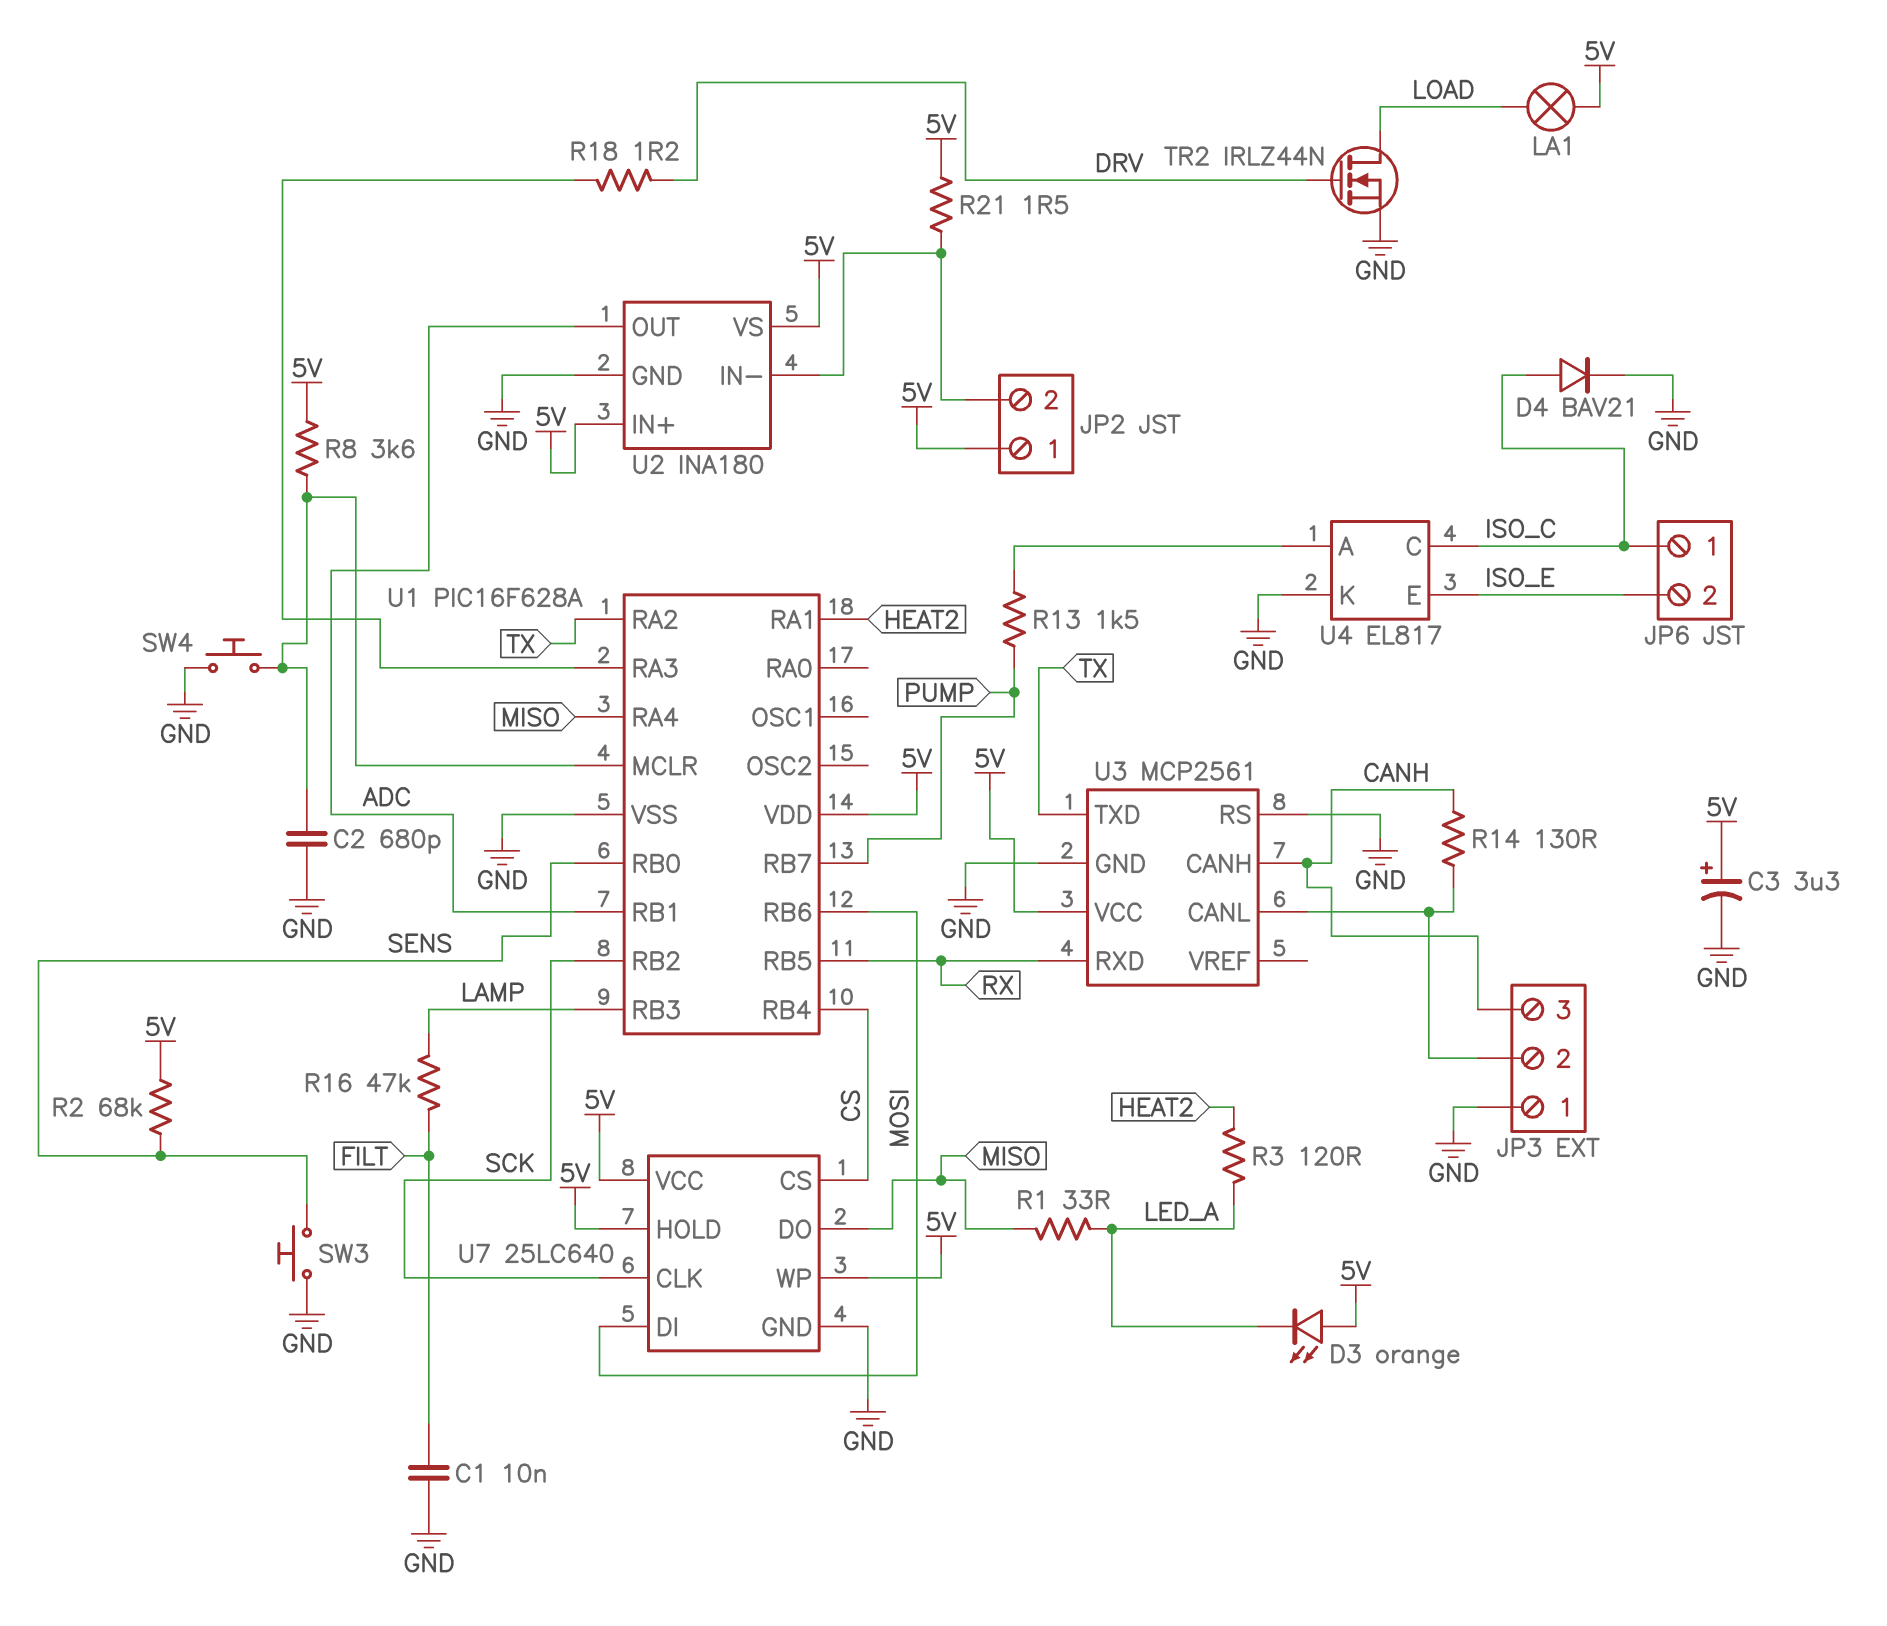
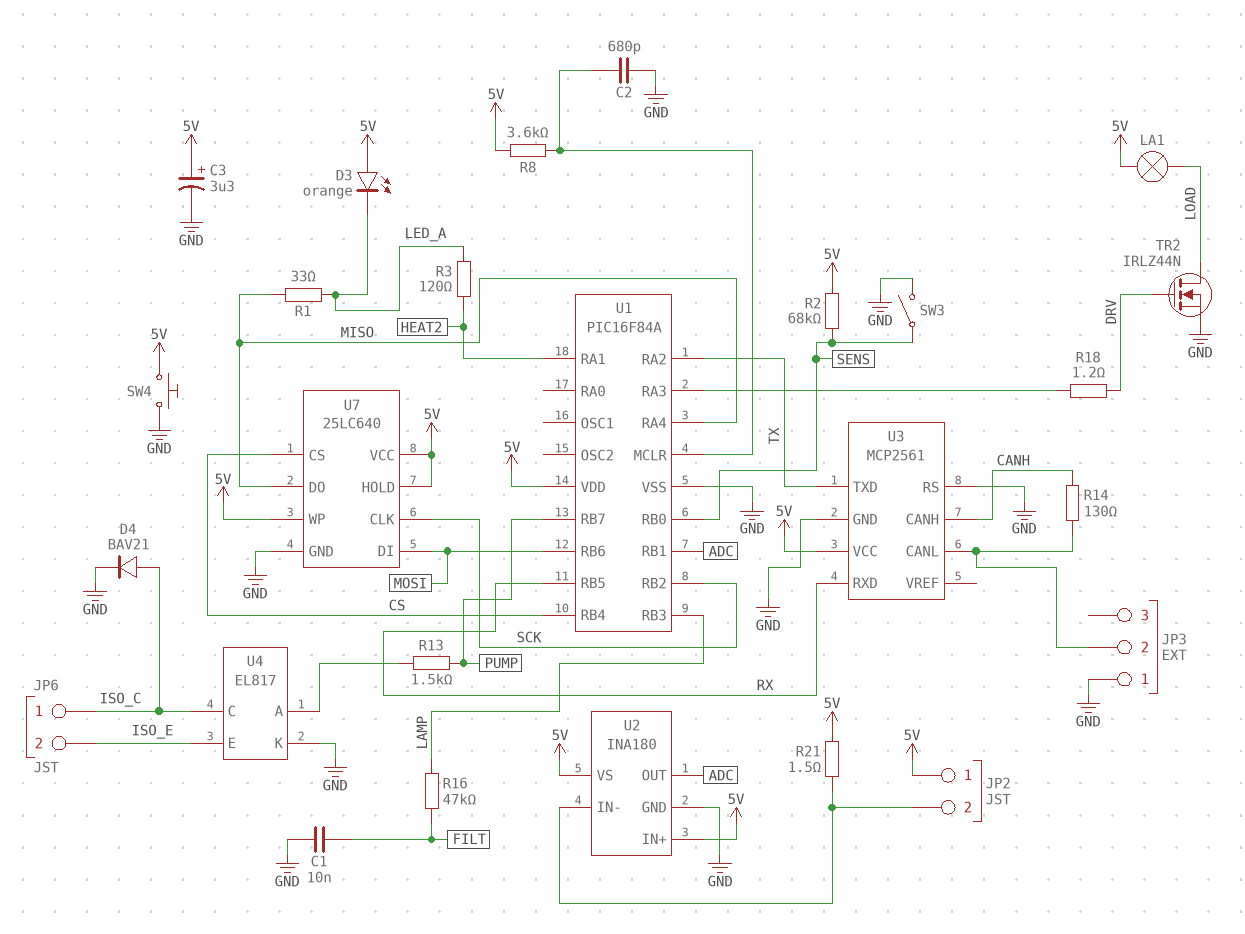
JP3 pin 3: CANH -> none
SW3: button (GND, SENS) -> switch (GND, SENS)
SW4: button (GND, U1/MCLR) -> button (5V, GND)
U1: PIC16F628A -> PIC16F84A

